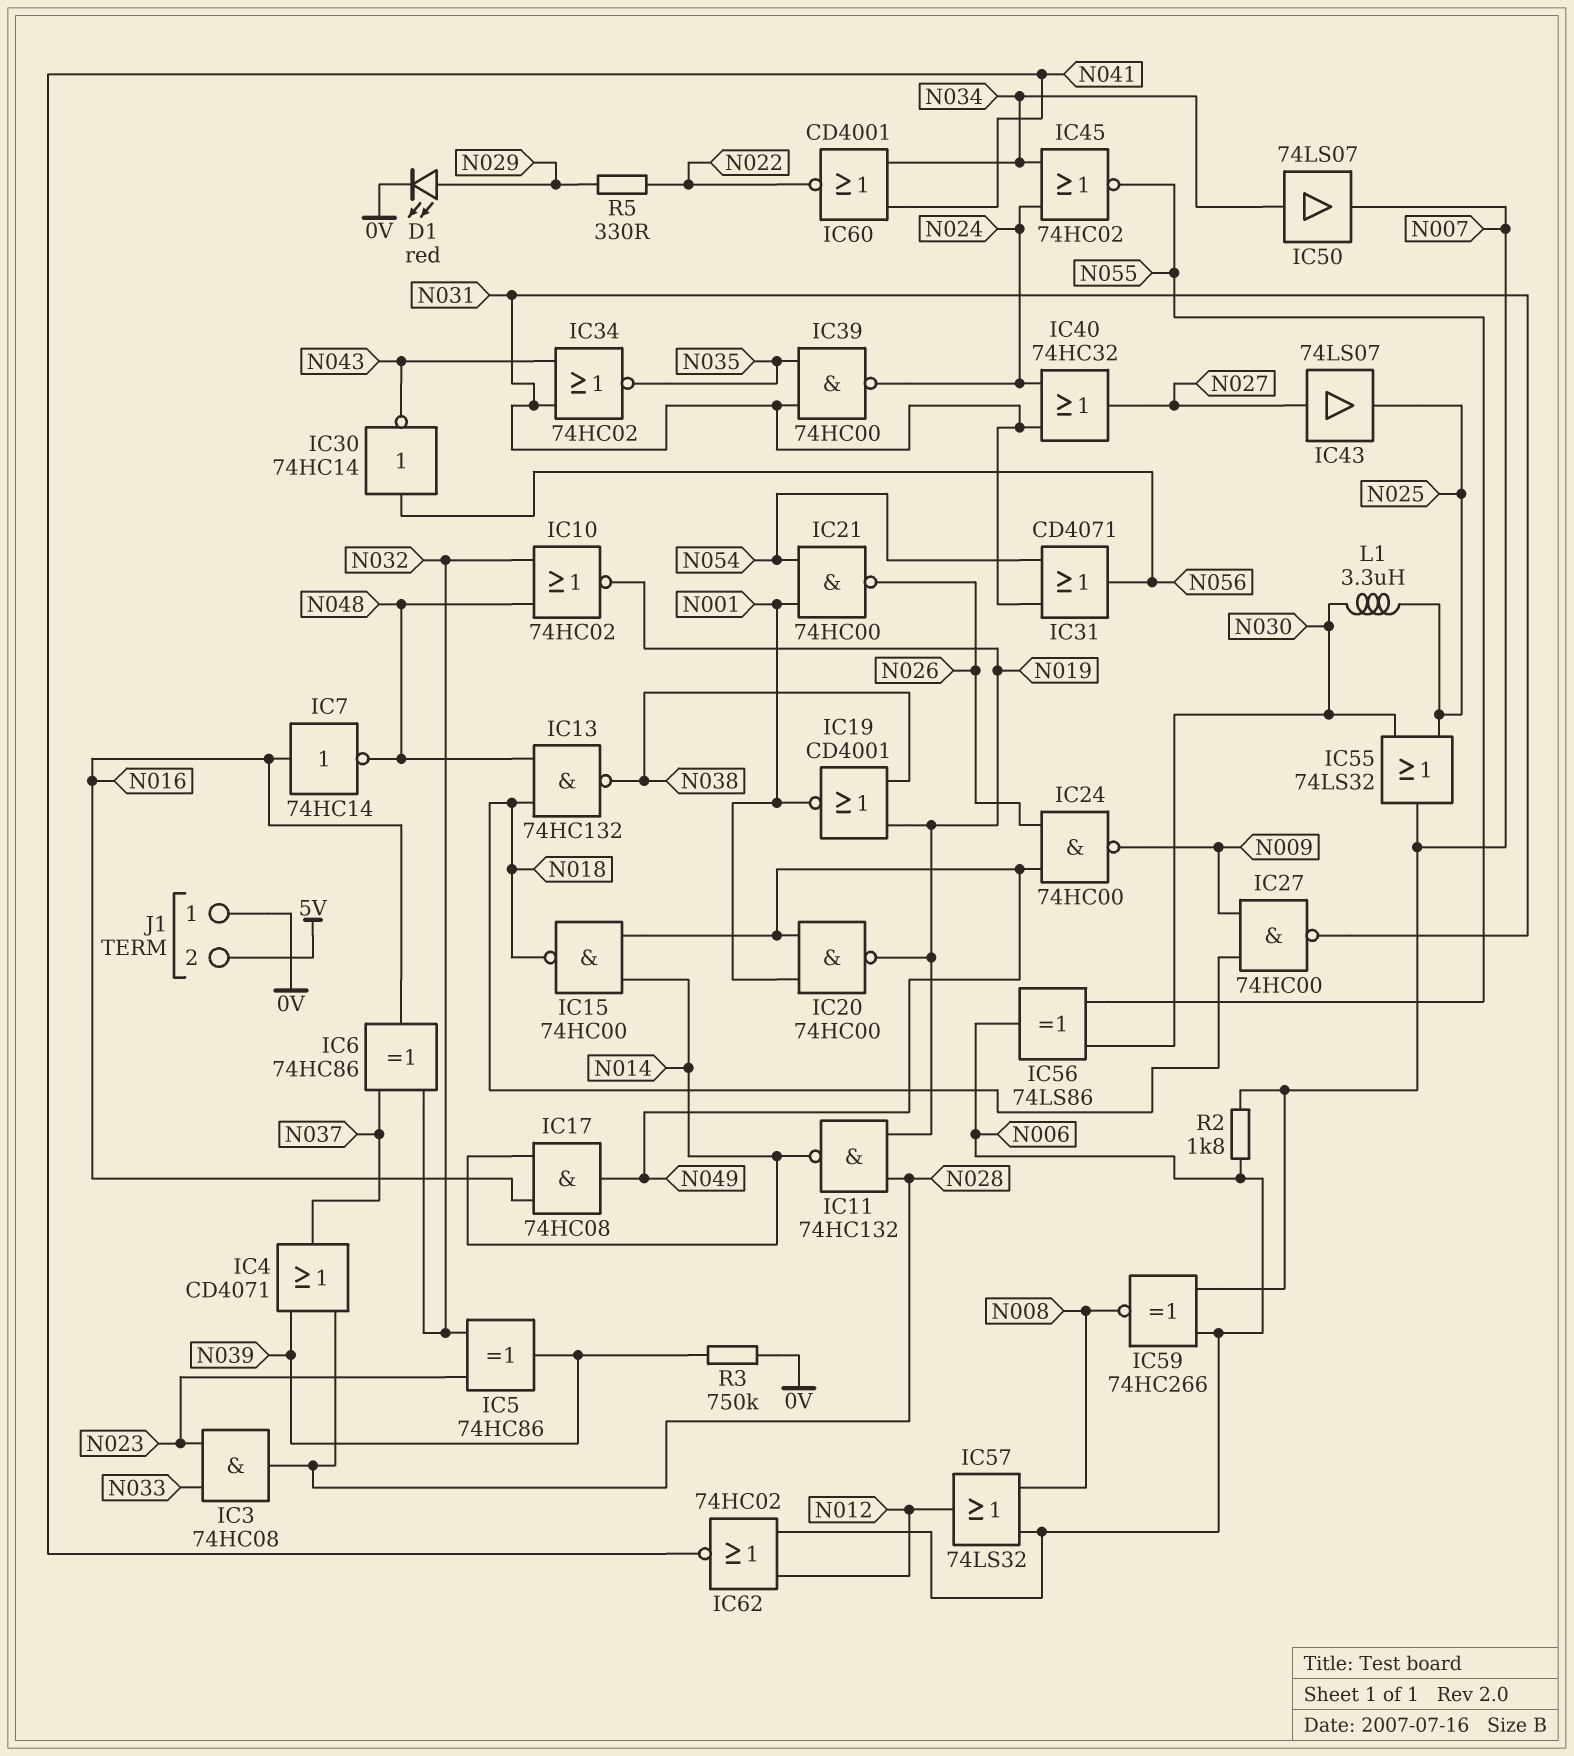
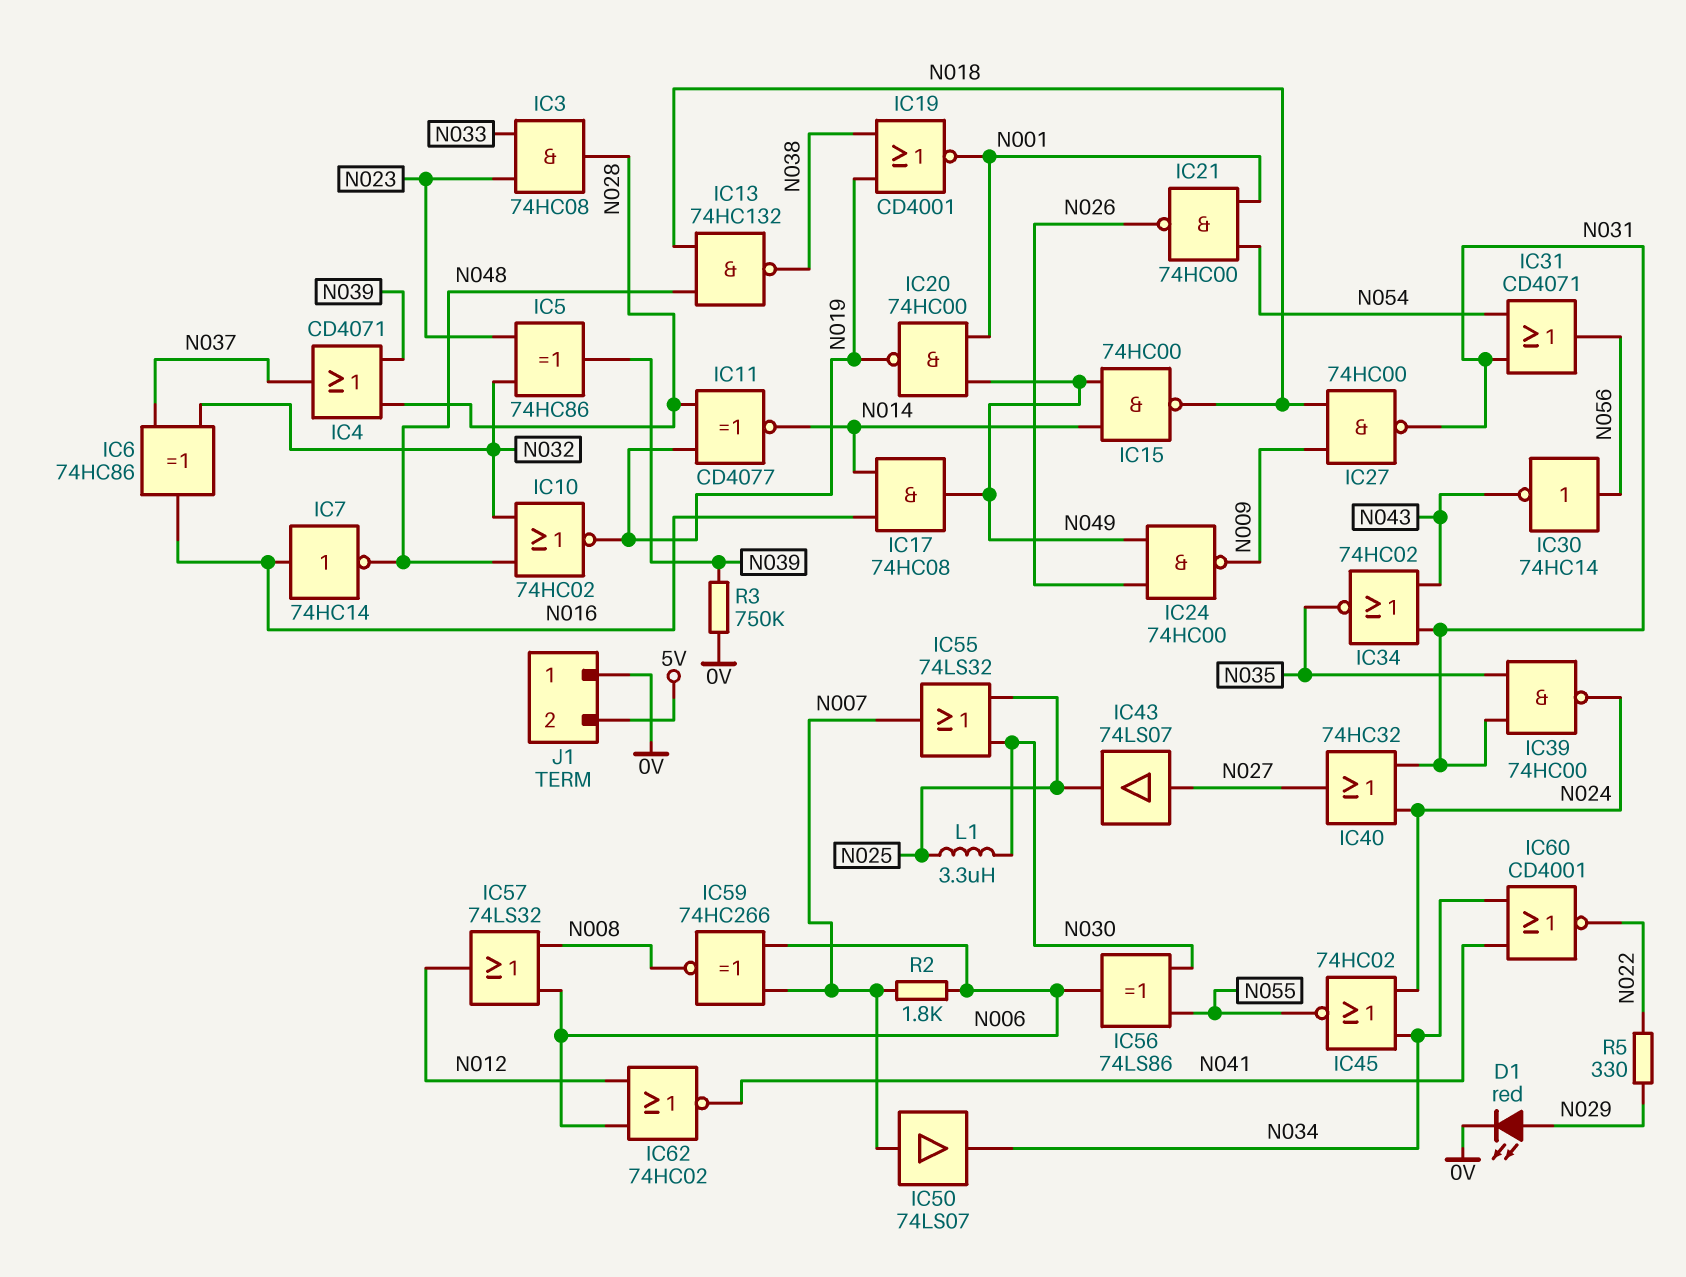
IC11: NAND 74HC132 (in N019, in N028, out N014) -> XNOR CD4077 (in N019, in N028, out N014)
IC50: buffer 74LS07 (in N034, out N007) -> buffer 74LS07 (in N007, out N034)

